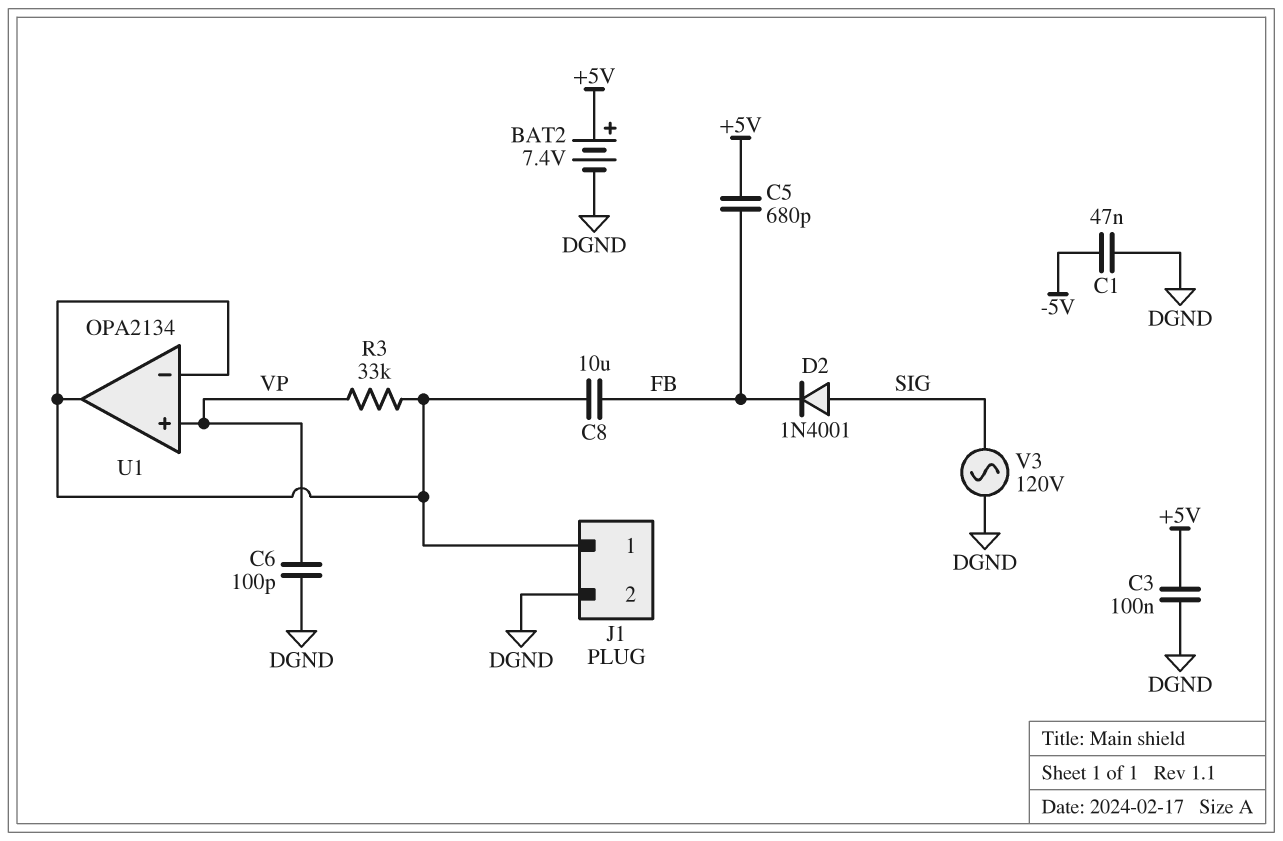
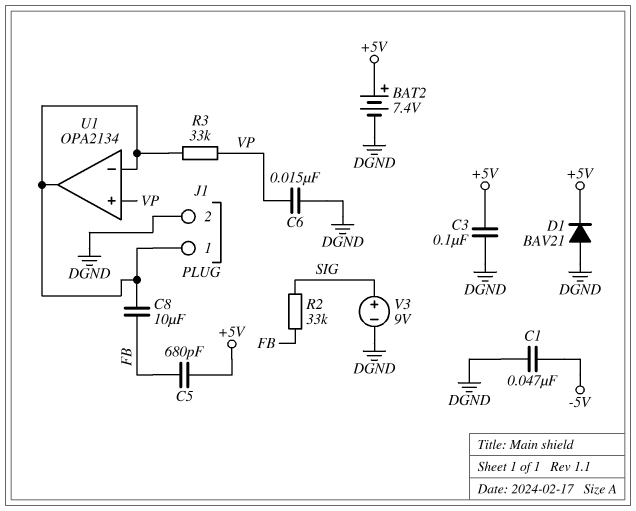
C6: 100pF (DGND, VP) -> 15nF (DGND, VP)
D1: none -> diode BAV21 (A DGND, K +5V)
D2: diode 1N4001 (A SIG, K FB) -> none
R2: none -> 33k (FB, SIG)
V3: AC 120V (DGND, SIG) -> 9V (plus SIG, minus DGND)

